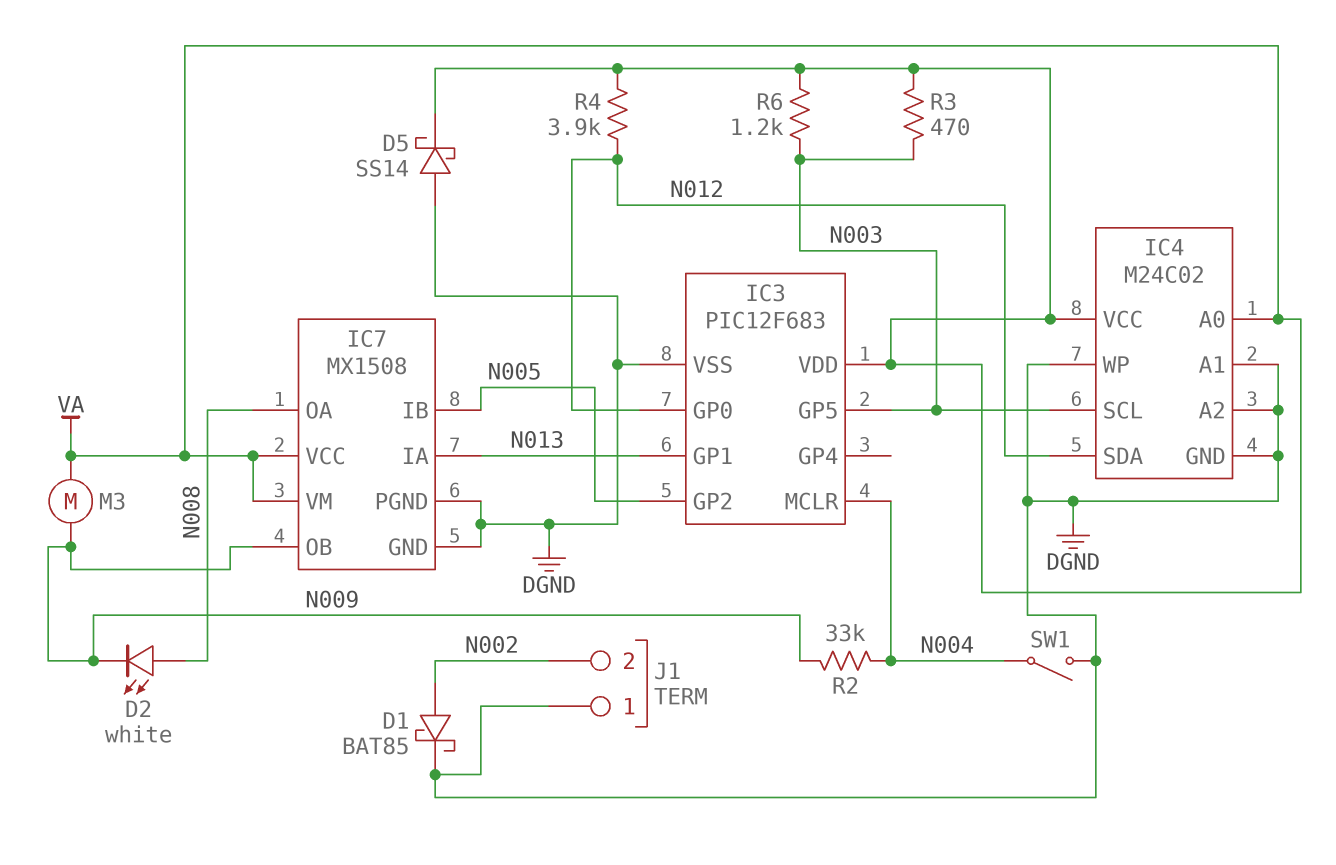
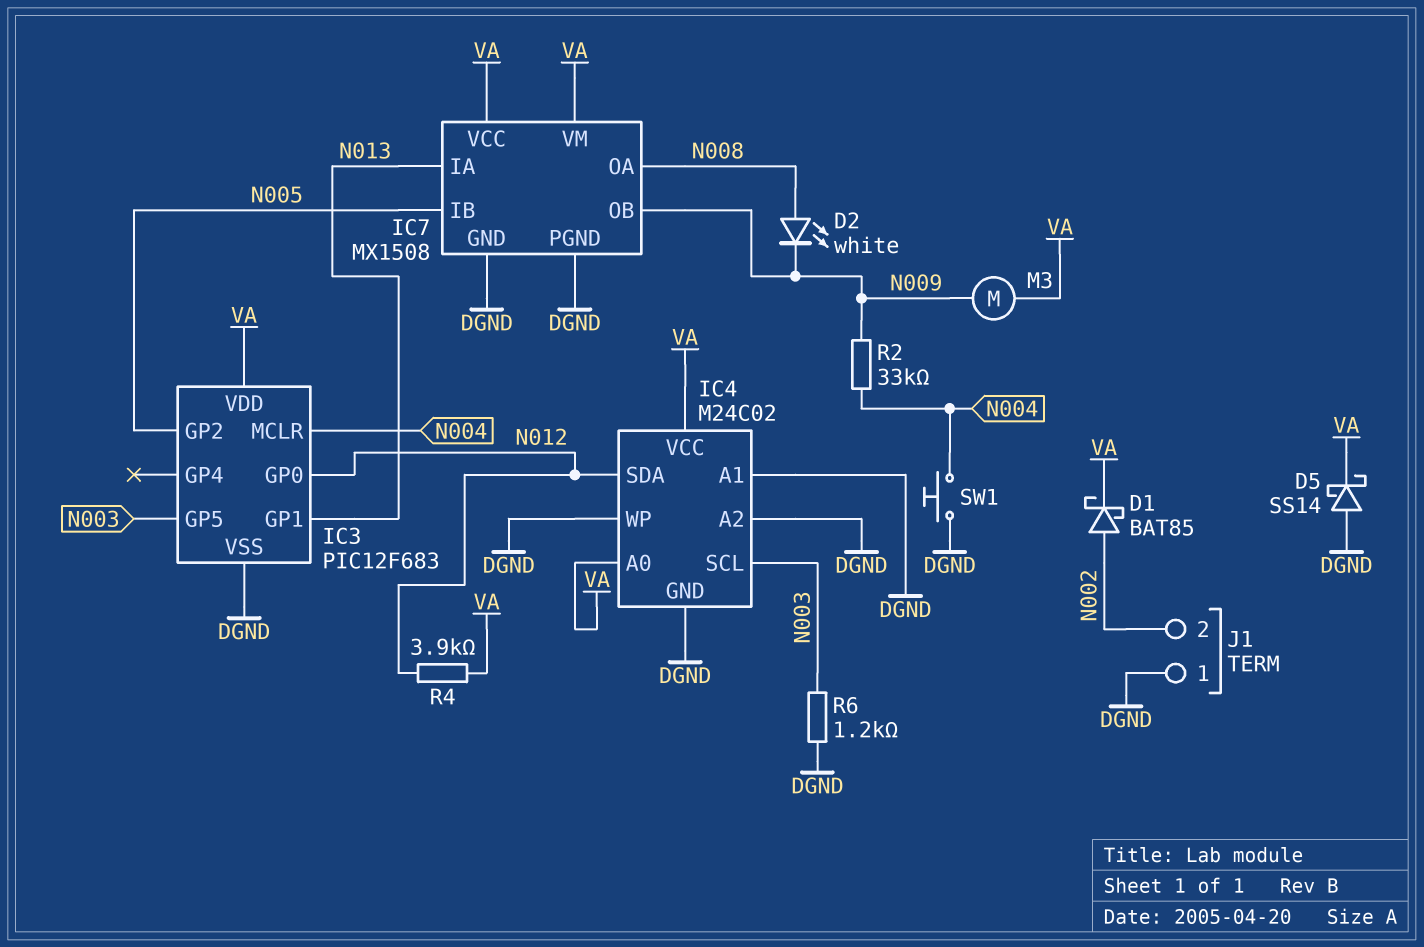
D1: schottky BAT85 (A N002, K DGND) -> schottky BAT85 (A N002, K VA)
R3: 470 (N003, VA) -> none
R6: 1.2k (N003, VA) -> 1.2k (DGND, N003)
SW1: switch (DGND, N004) -> button (DGND, N004)

